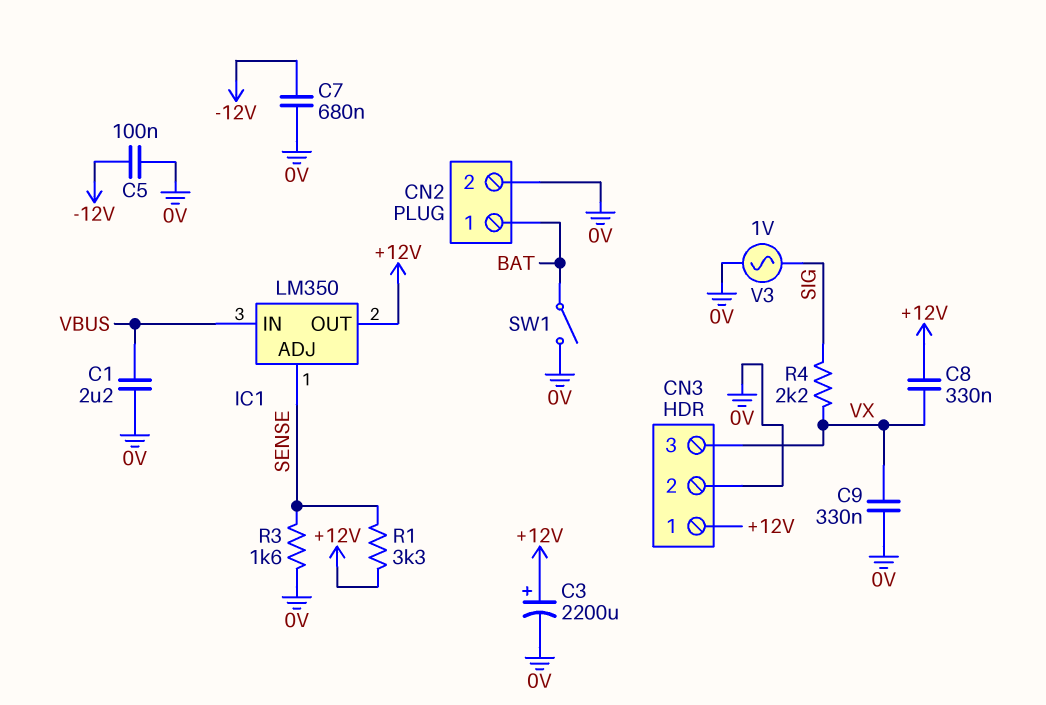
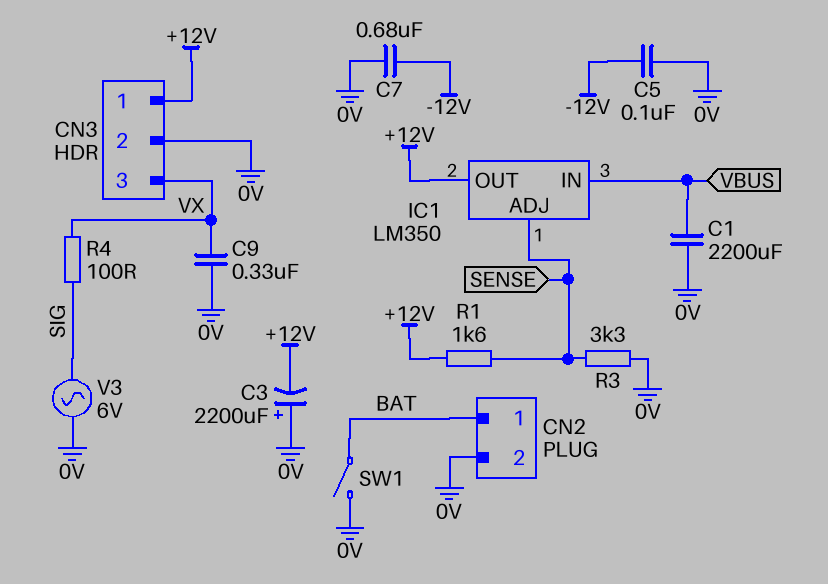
C1: 2.2uF (0V, VBUS) -> 2200uF (0V, VBUS)
C3: 2200uF (plus +12V, minus 0V) -> 2200uF (plus 0V, minus +12V)
C8: 330nF (+12V, VX) -> none
R1: 3.3k (+12V, SENSE) -> 1.6k (+12V, SENSE)
R3: 1.6k (0V, SENSE) -> 3.3k (0V, SENSE)
R4: 2.2k (SIG, VX) -> 100 (SIG, VX)
V3: AC 1V (0V, SIG) -> AC 6V (0V, SIG)

